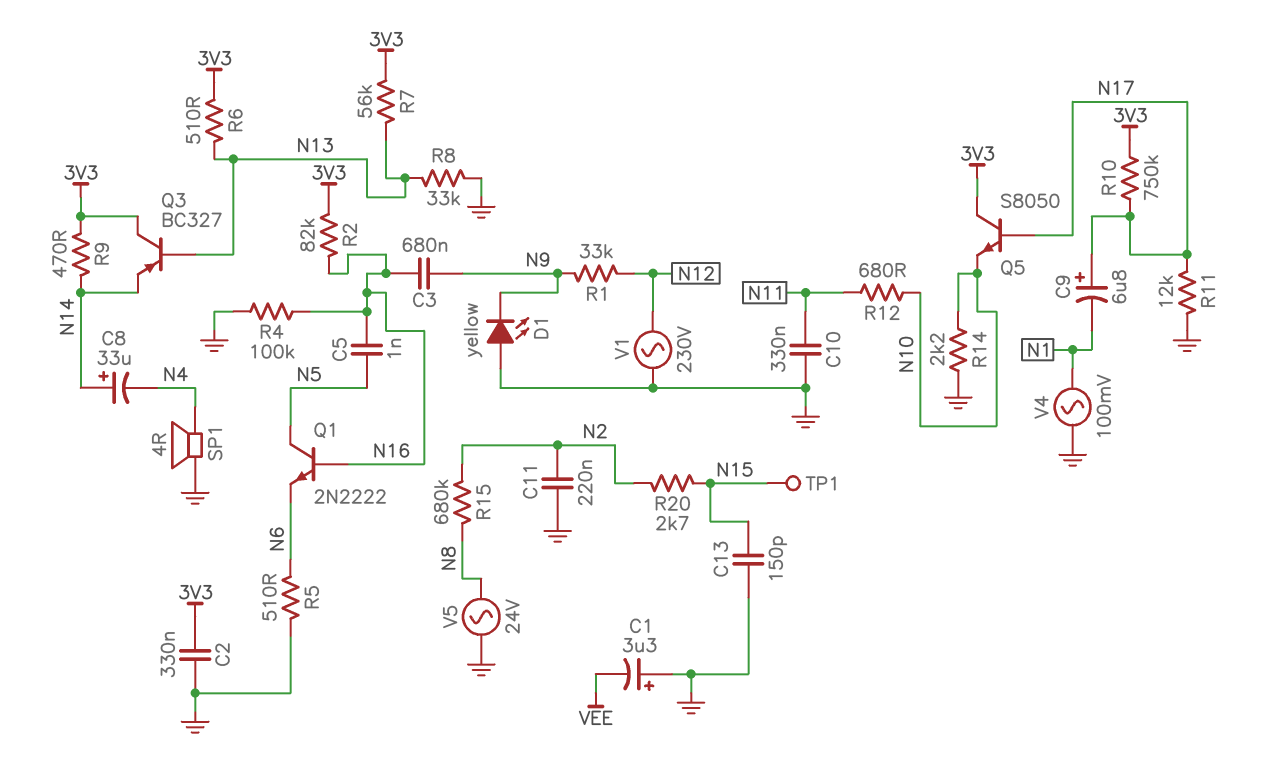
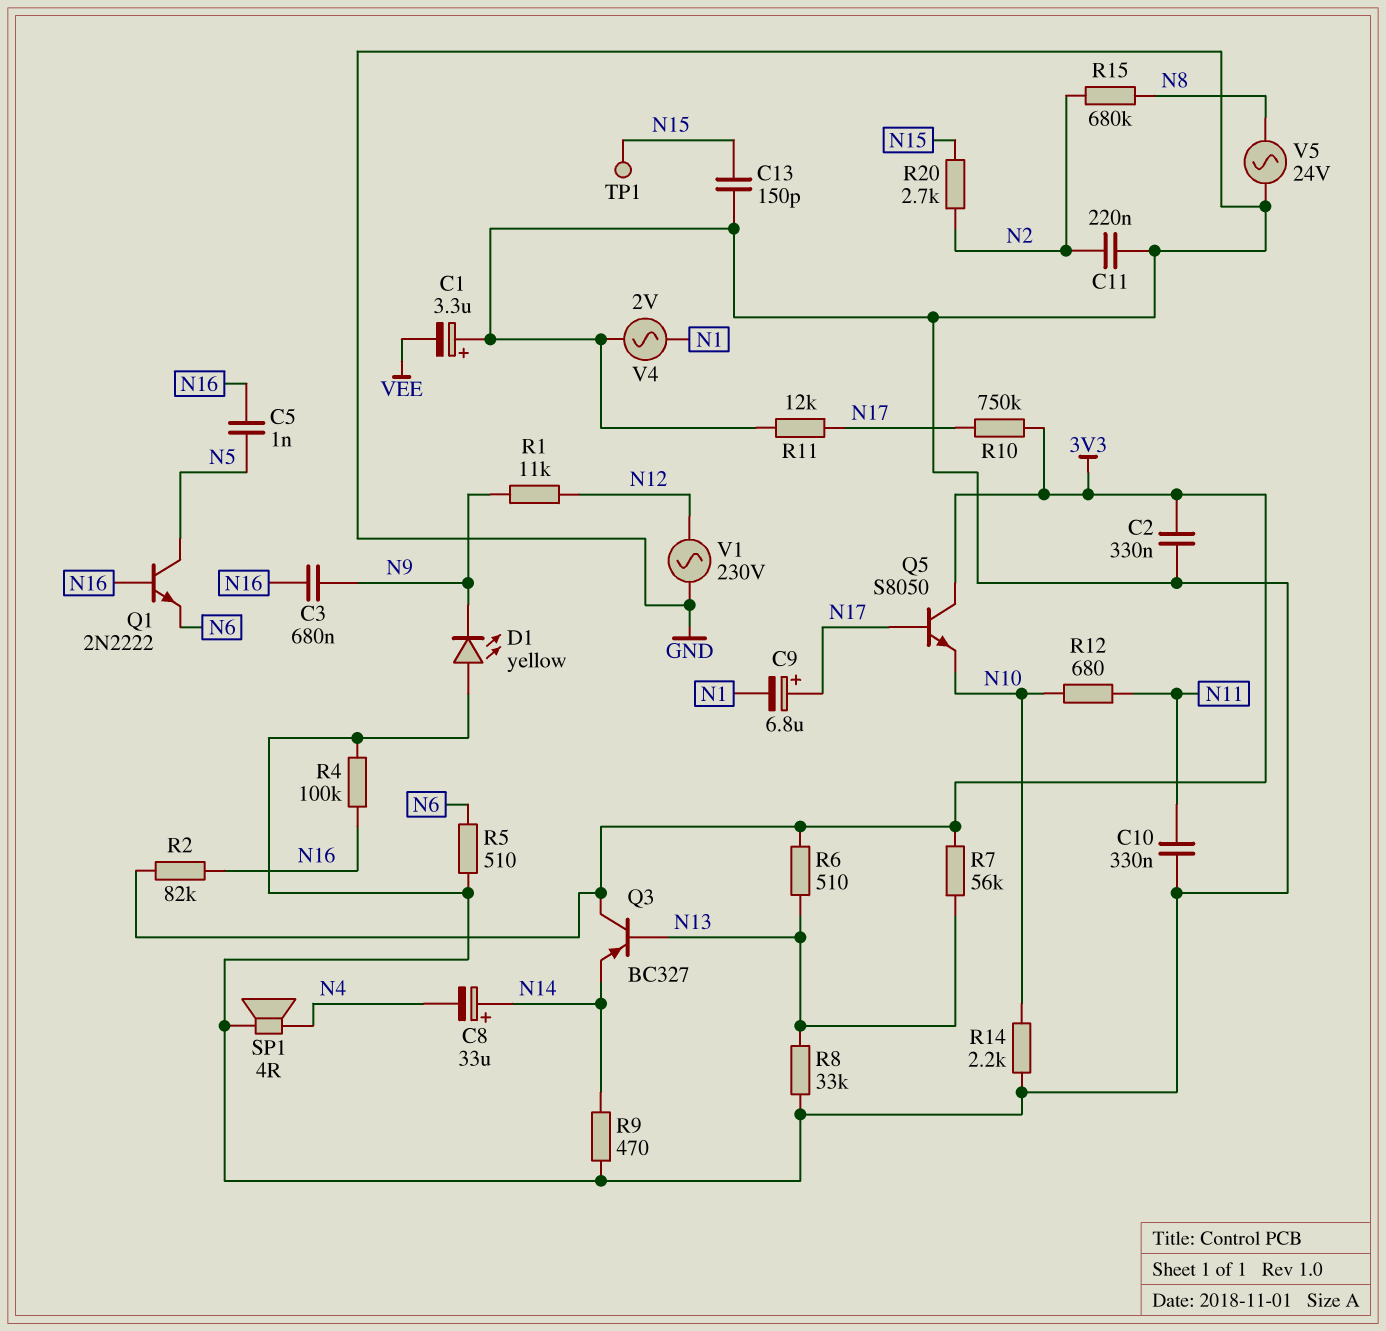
R1: 33k (N9, N12) -> 11k (N9, N12)
R9: 470 (3V3, N14) -> 470 (GND, N14)
V4: AC 100mV (GND, N1) -> AC 2V (GND, N1)

